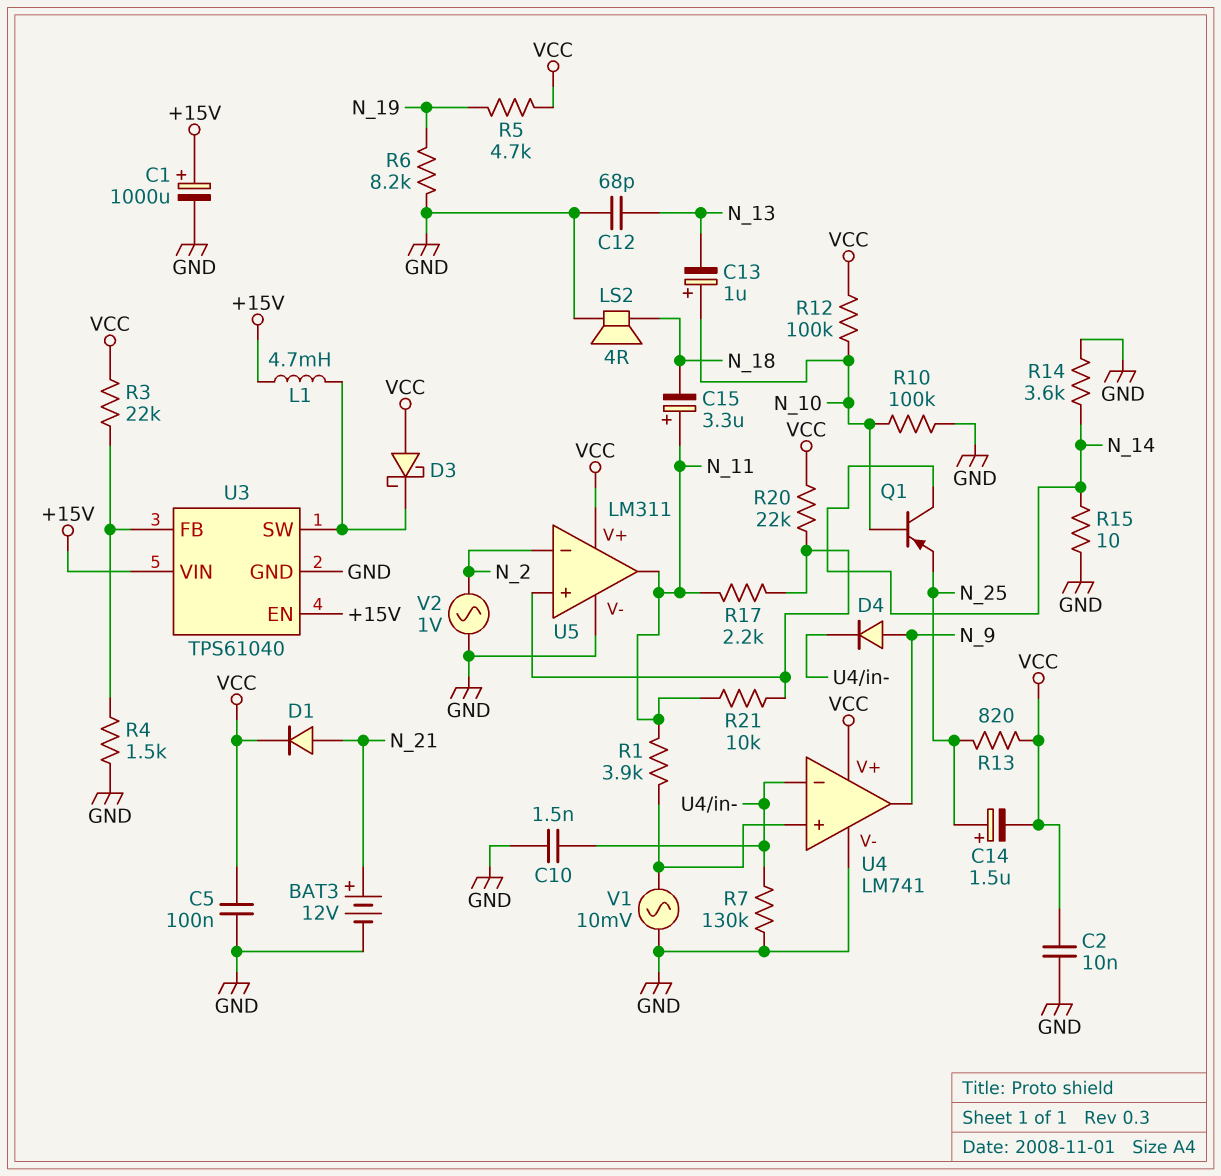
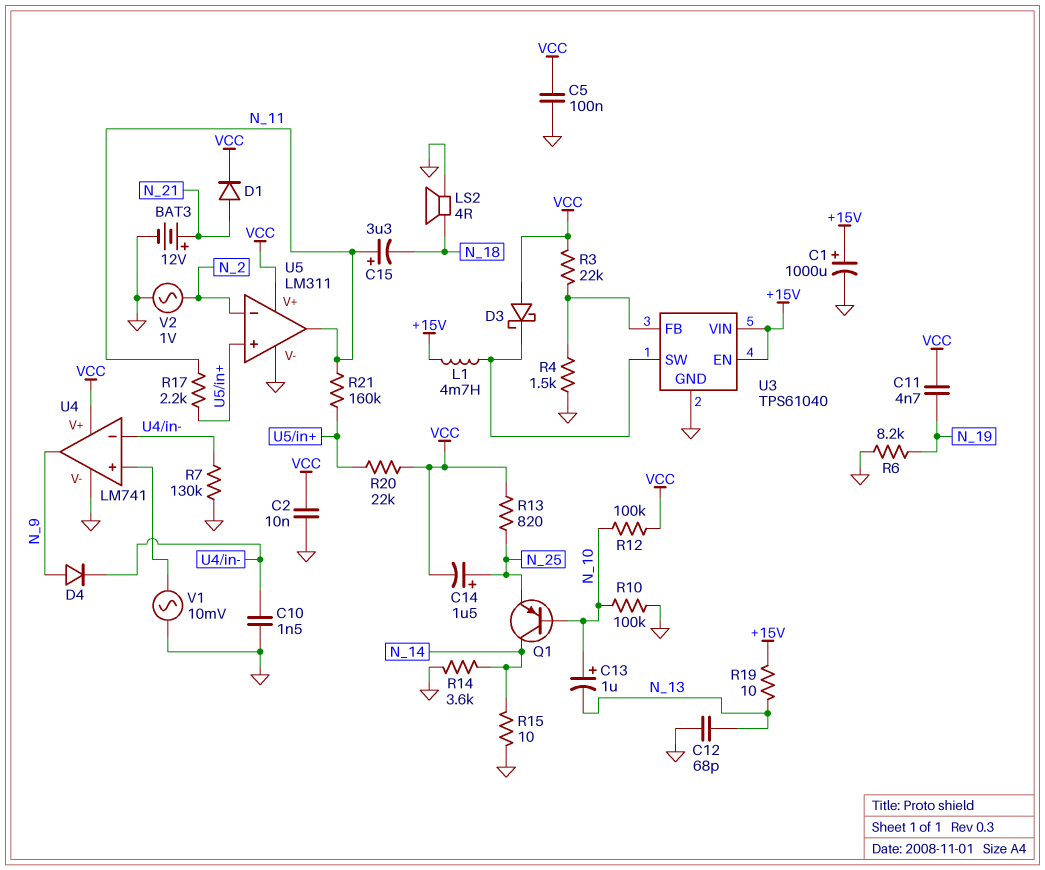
C11: none -> 4.7nF (N_19, VCC)
R1: 3.9k (N_11, U4/in+) -> none
R5: 4.7k (N_19, VCC) -> none
R19: none -> 10 (+15V, N_13)
R21: 10k (N_11, U5/in+) -> 160k (N_11, U5/in+)

